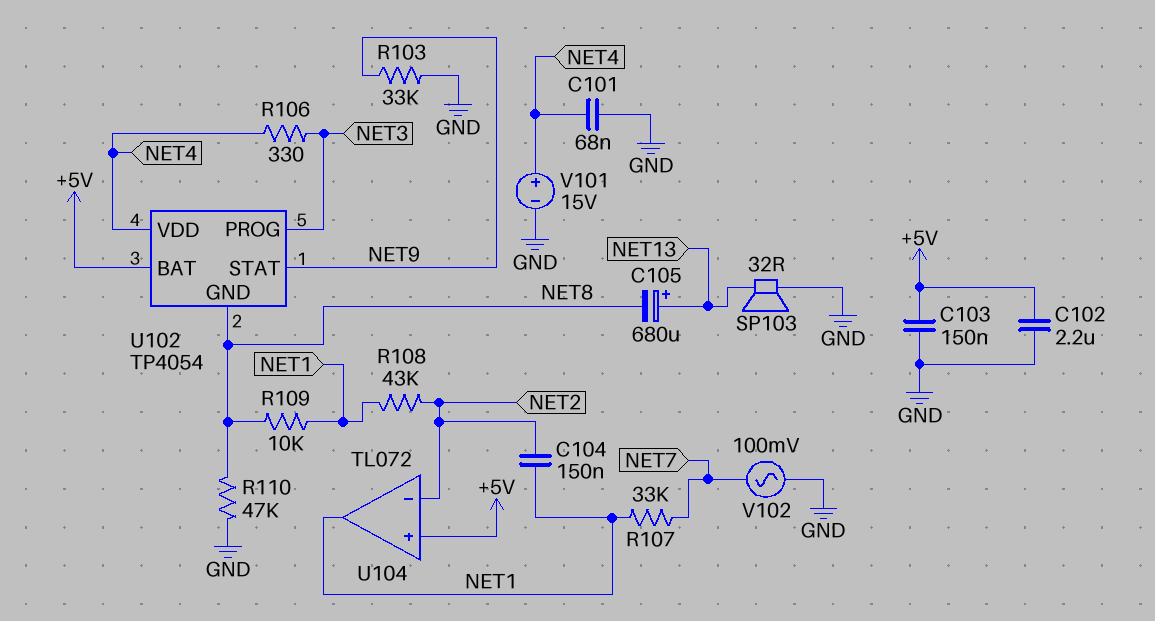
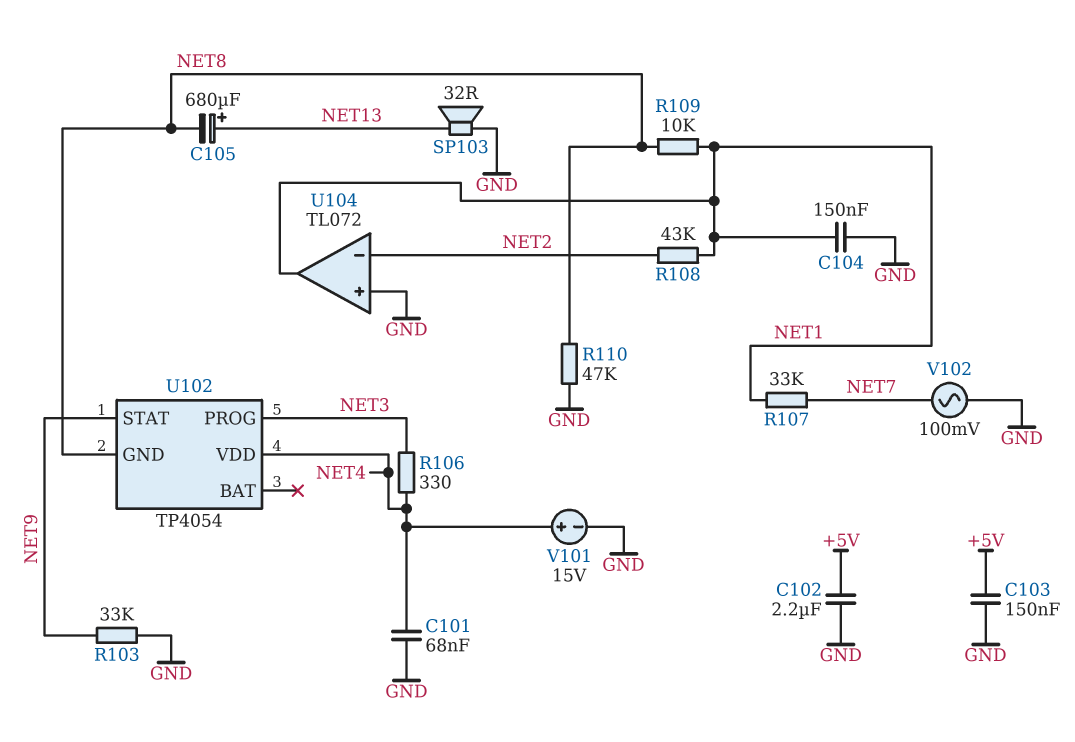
C104: 150nF (NET1, NET2) -> 150nF (GND, NET1)
U102 pin BAT: +5V -> none
U104 pin in+: +5V -> GND

